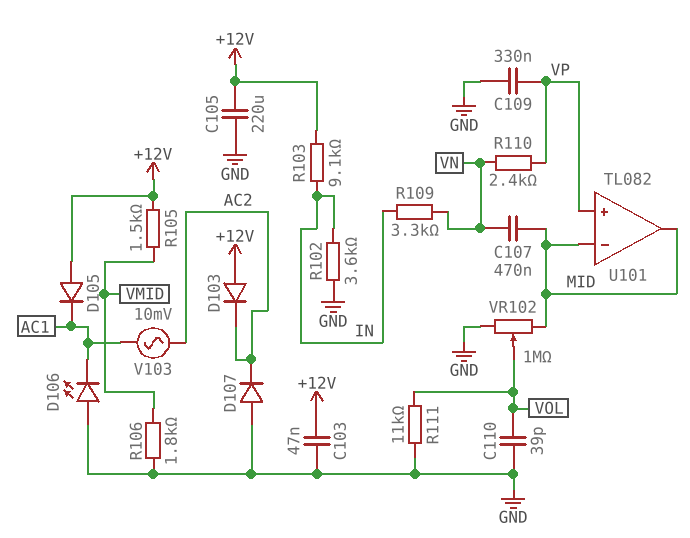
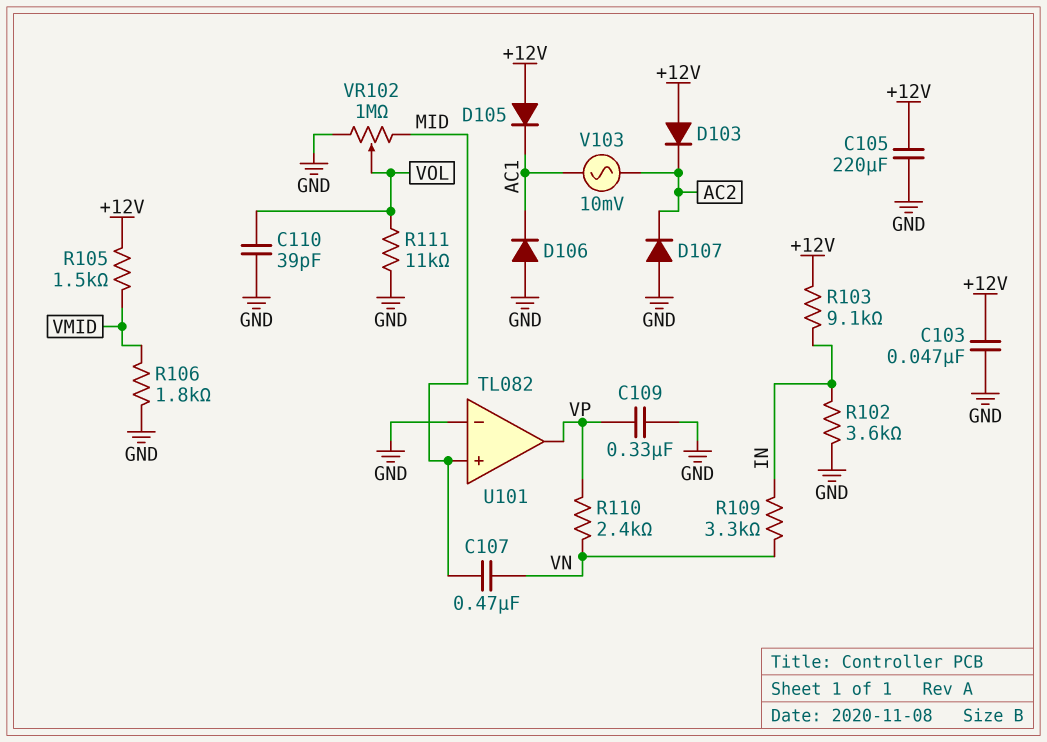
D106: LED (A GND, K AC1) -> diode (A GND, K AC1)
U101 pin in+: VP -> MID
U101 pin in-: MID -> GND
U101 pin out: MID -> VP

